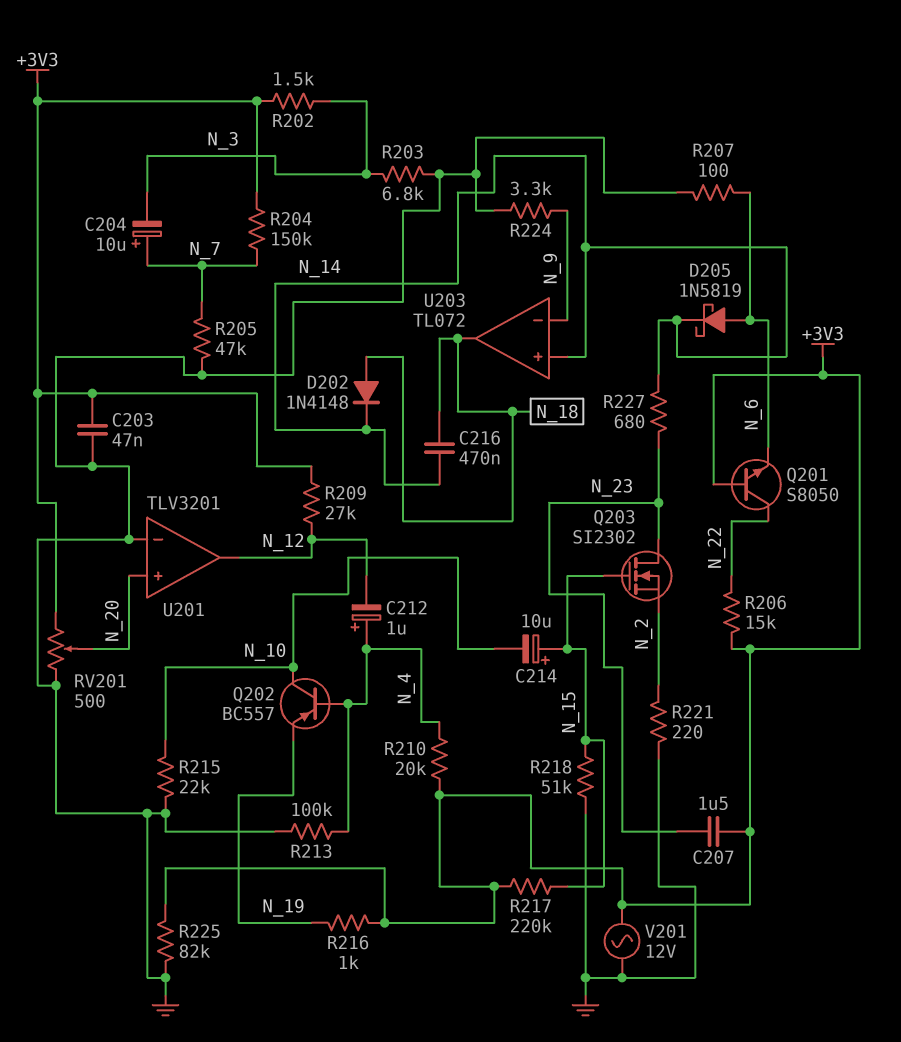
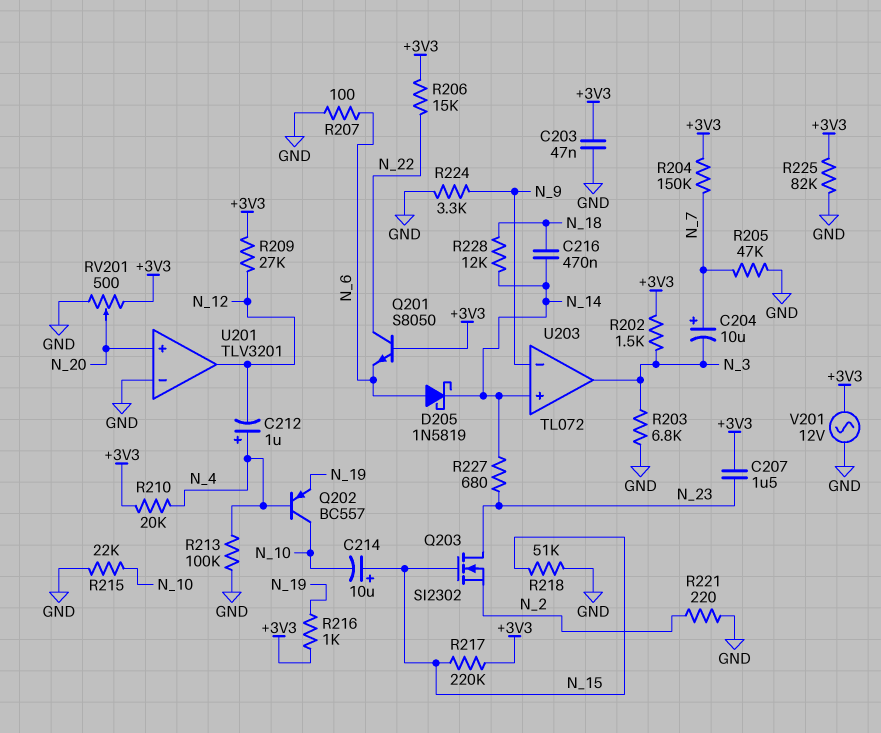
D202: diode 1N4148 (A N_18, K N_14) -> none
R228: none -> 12k (N_14, N_18)
U203 pin out: N_18 -> N_3

